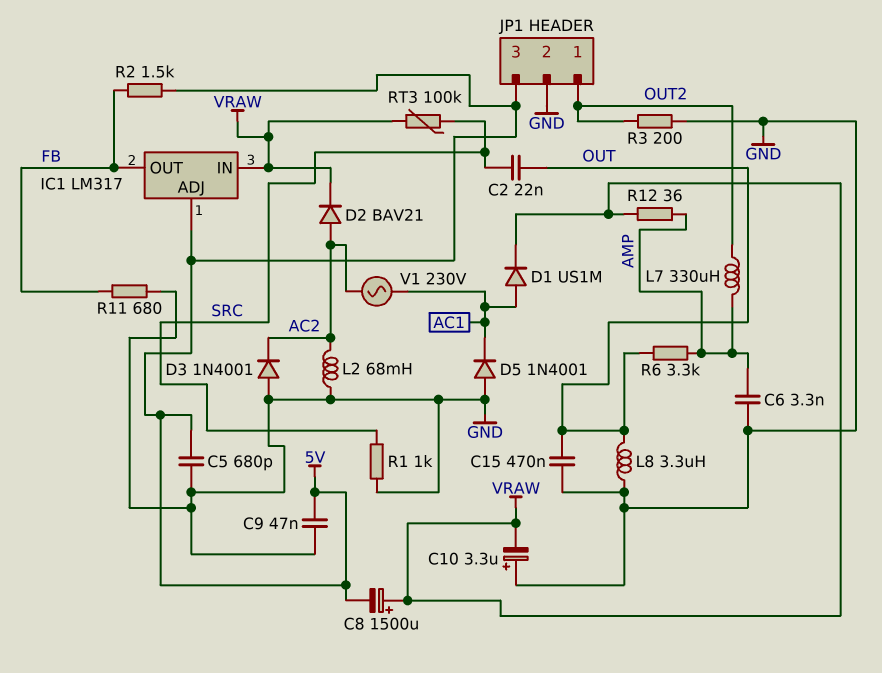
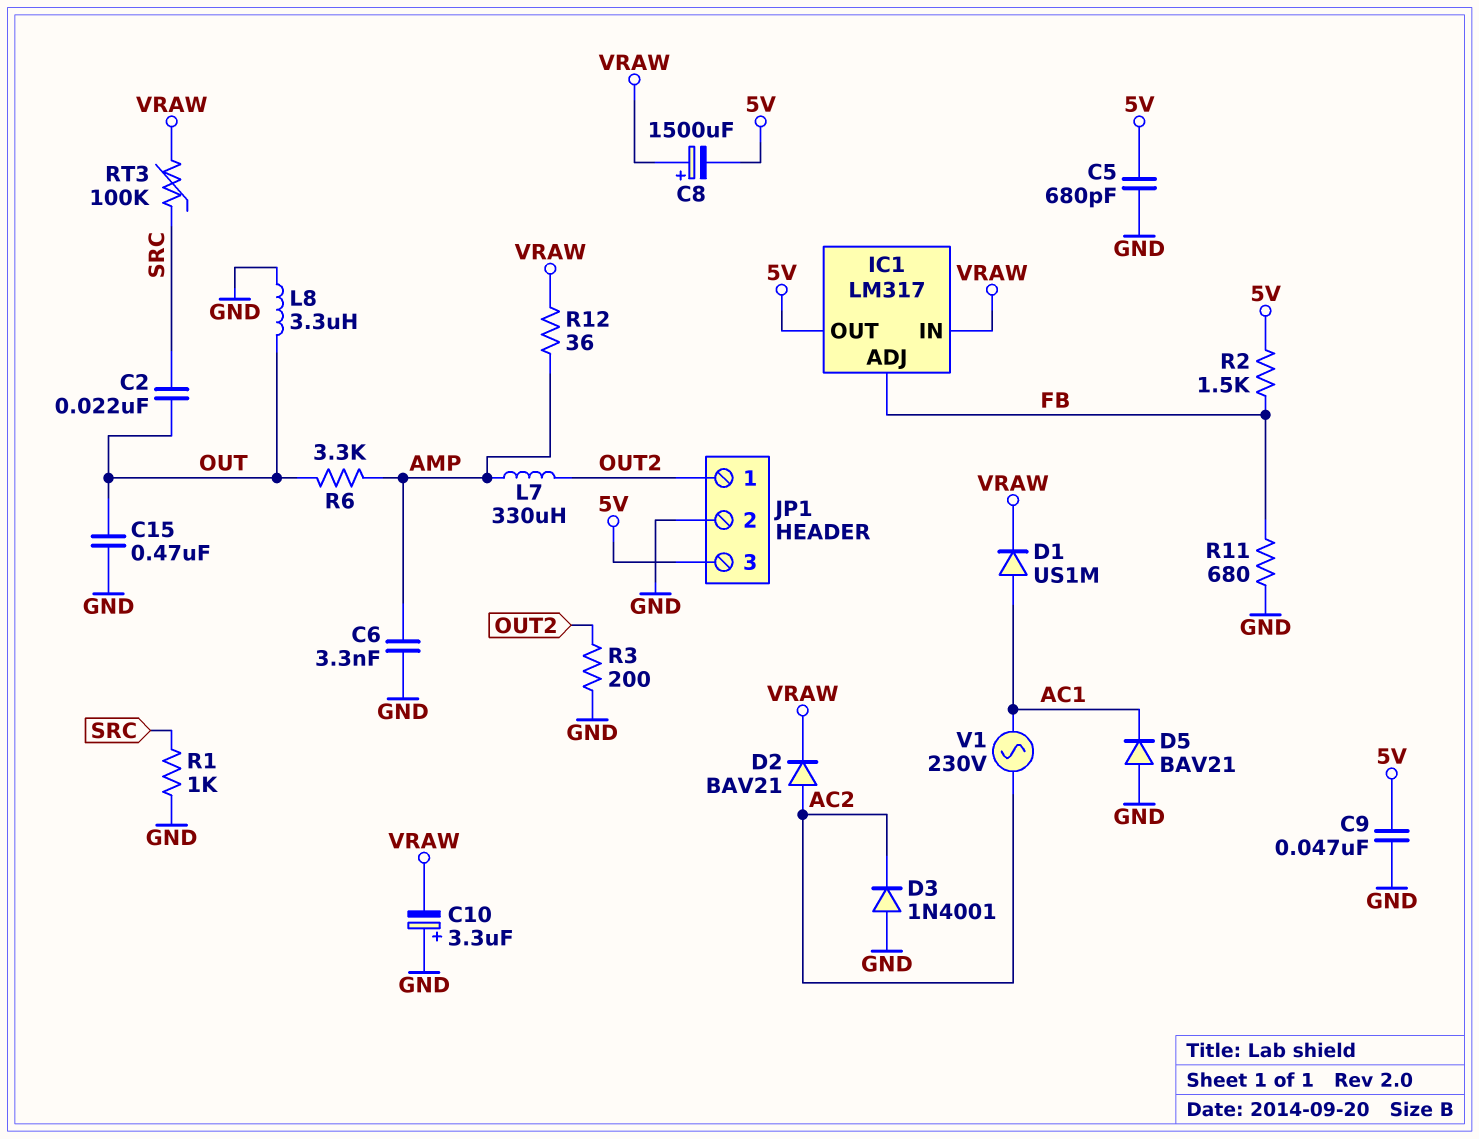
D5: diode 1N4001 (A GND, K AC1) -> diode BAV21 (A GND, K AC1)
IC1 pin ADJ: 5V -> FB
IC1 pin OUT: FB -> 5V
L2: 68mH (AC2, GND) -> none

